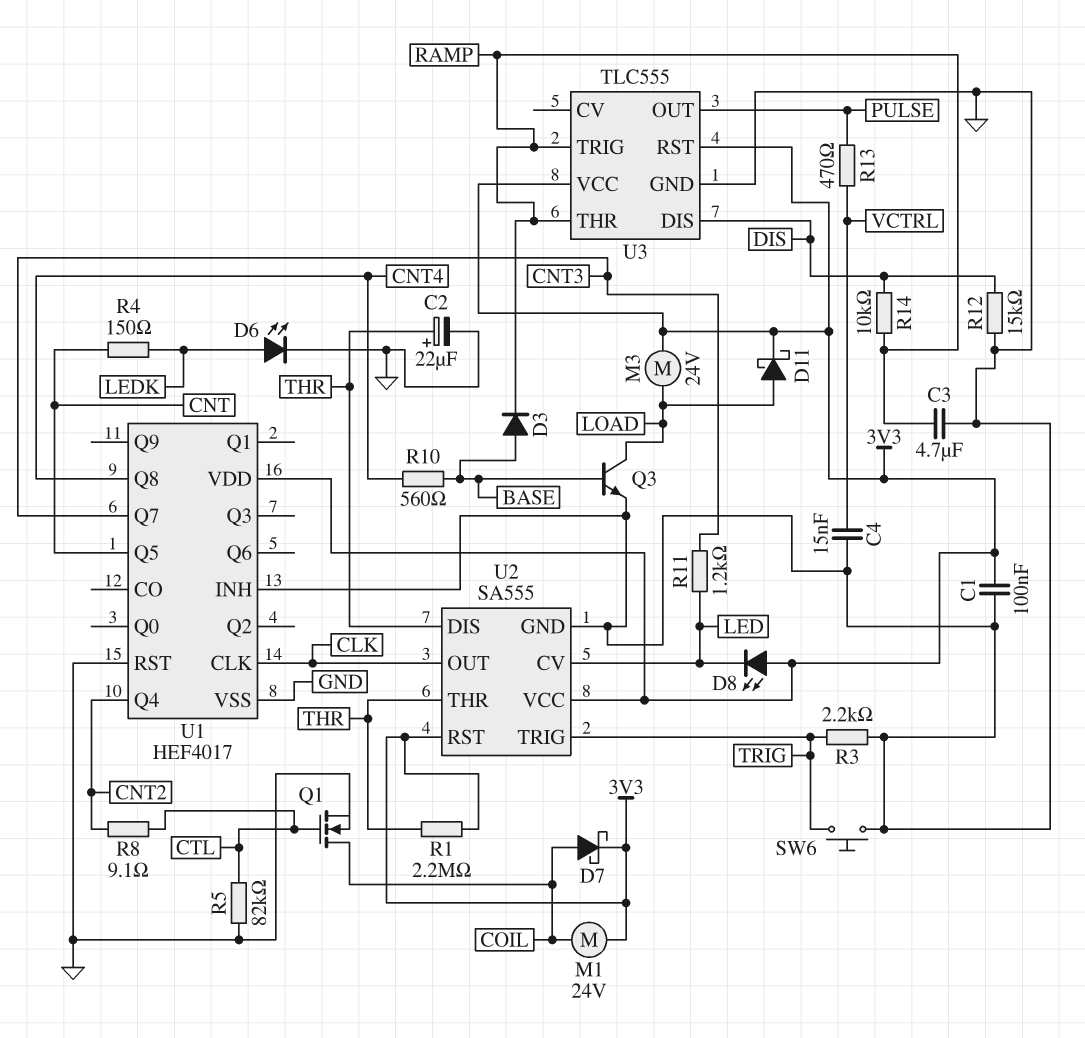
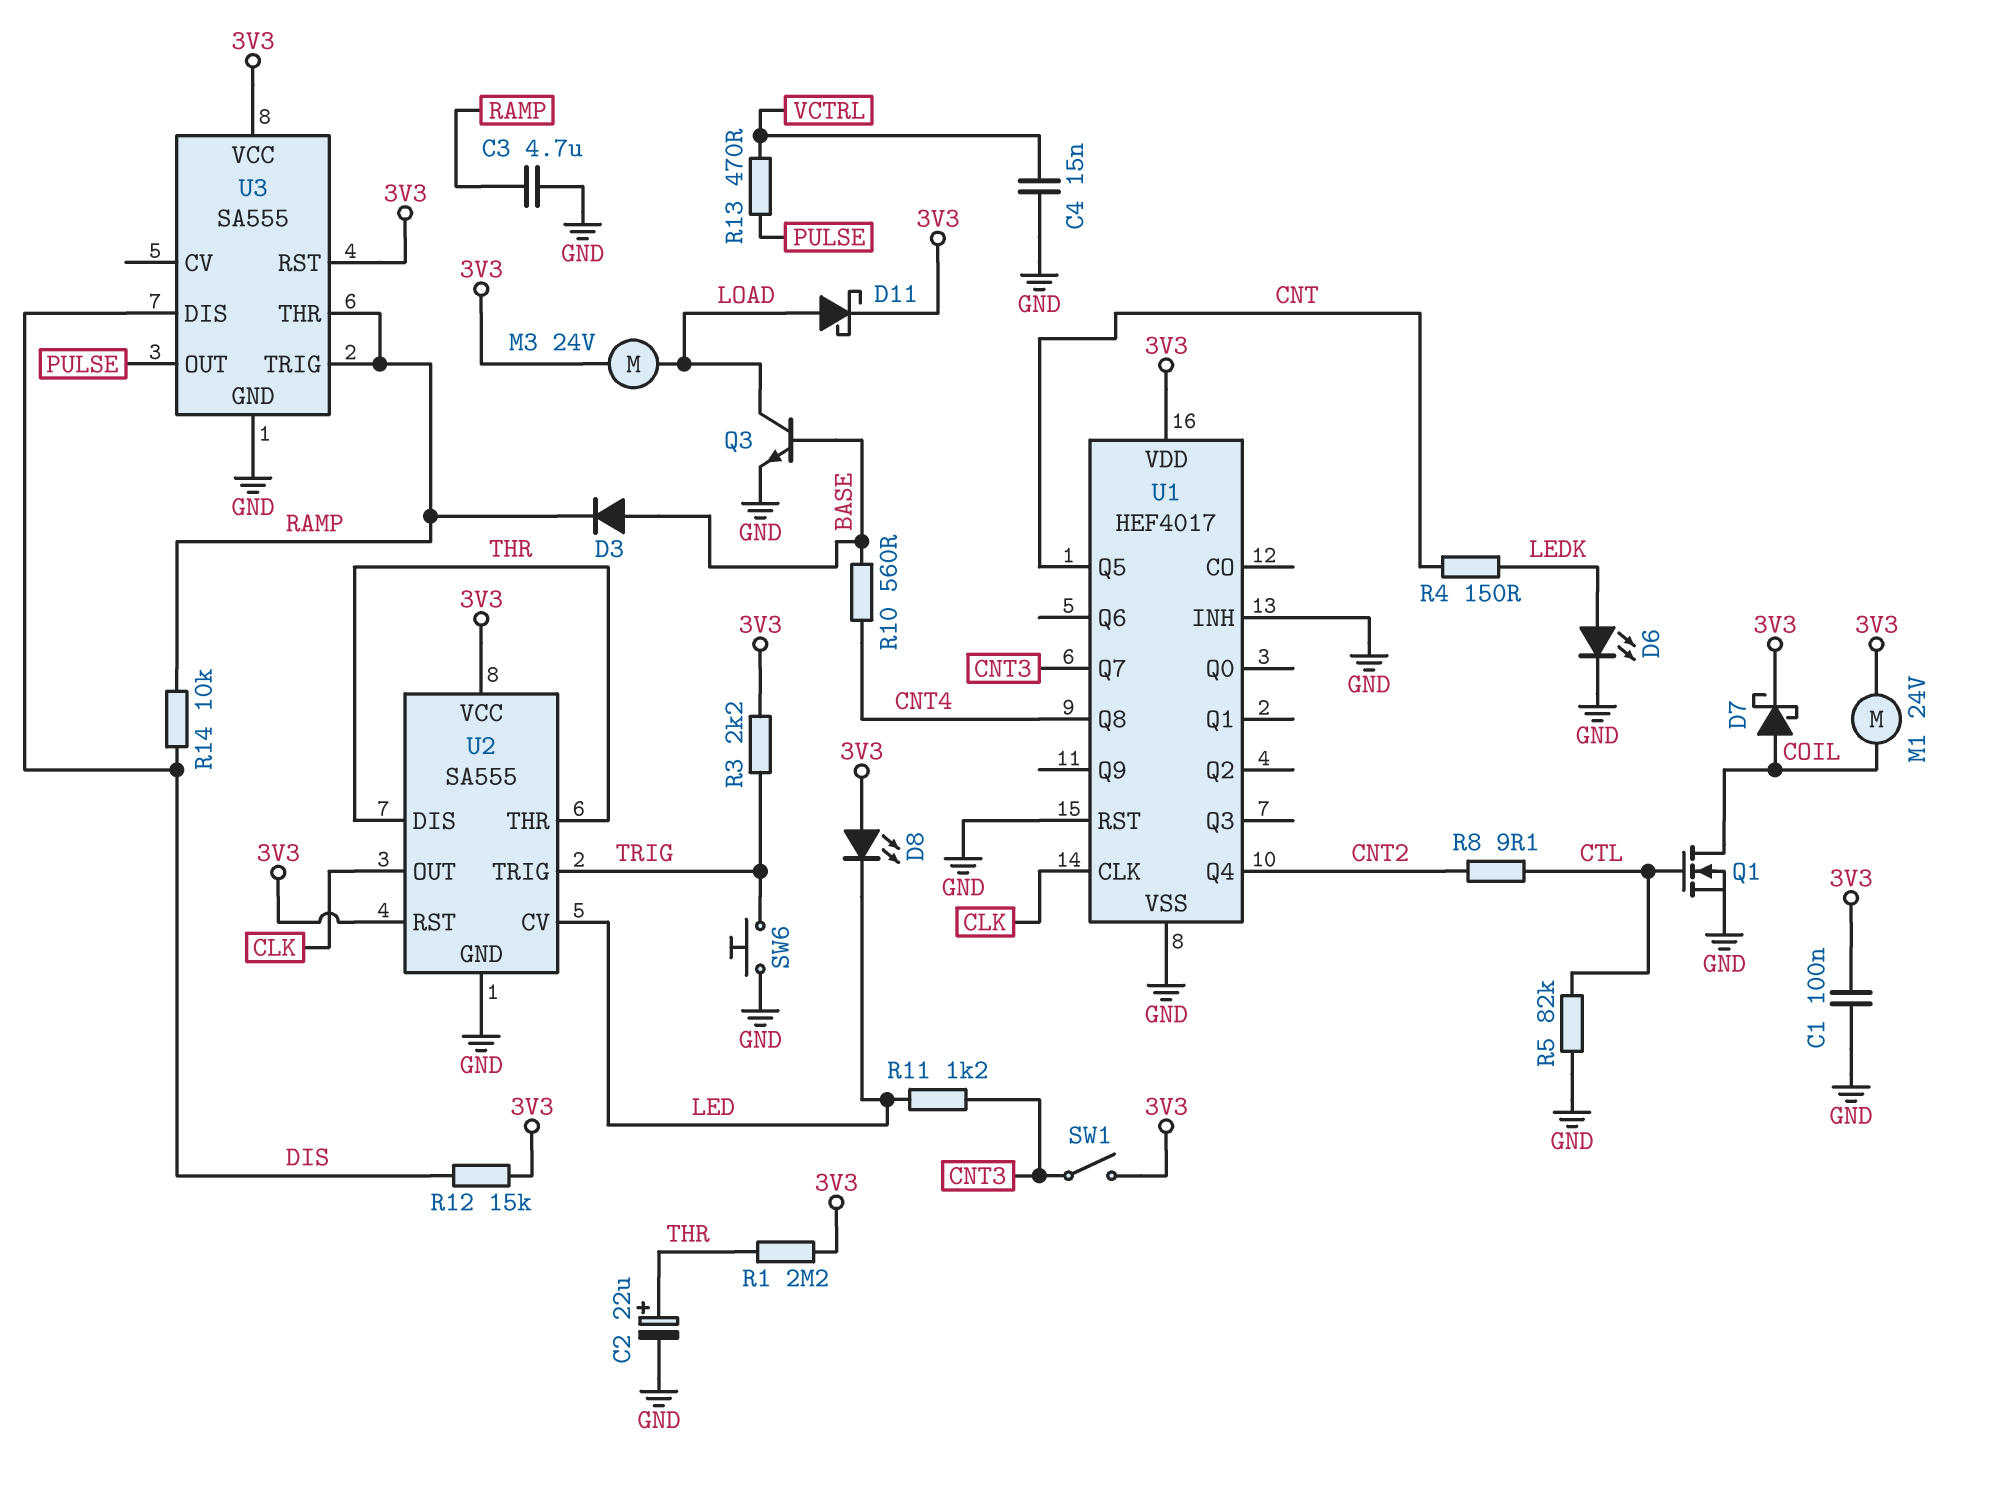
R3: 2.2k (GND, TRIG) -> 2.2k (3V3, TRIG)
R12: 15k (DIS, GND) -> 15k (3V3, DIS)
SW1: none -> switch (3V3, CNT3)
U3: TLC555 -> SA555

